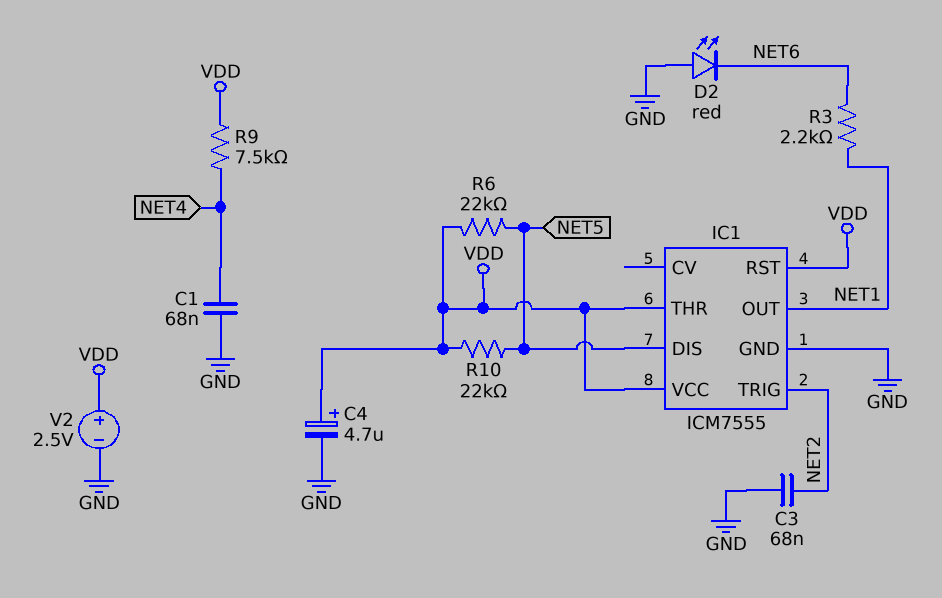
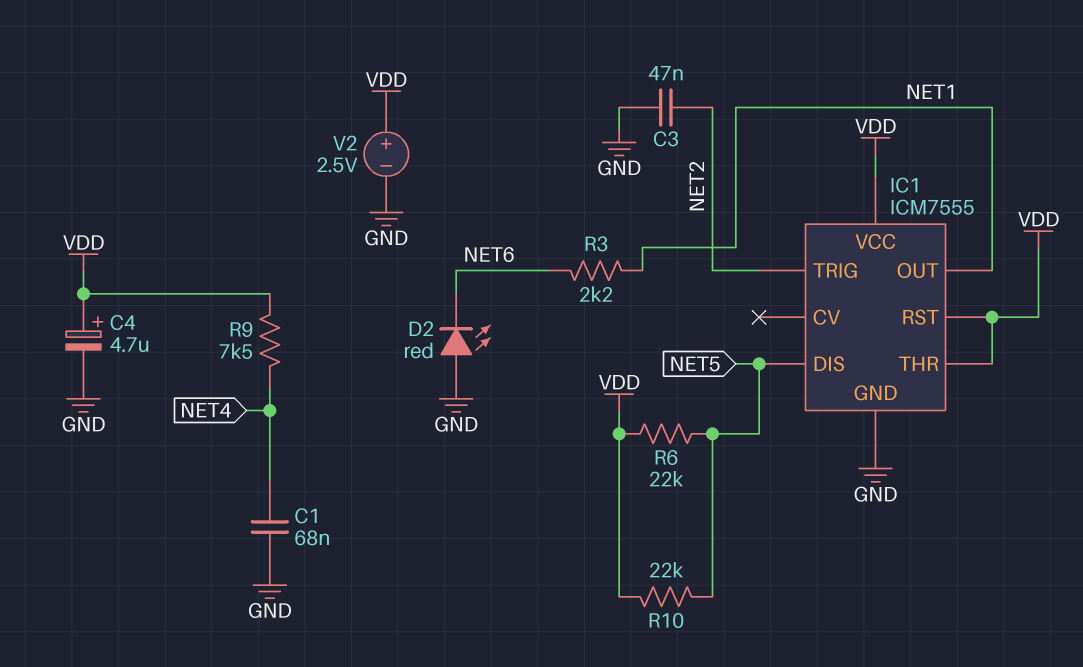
C3: 68nF (GND, NET2) -> 47nF (GND, NET2)

